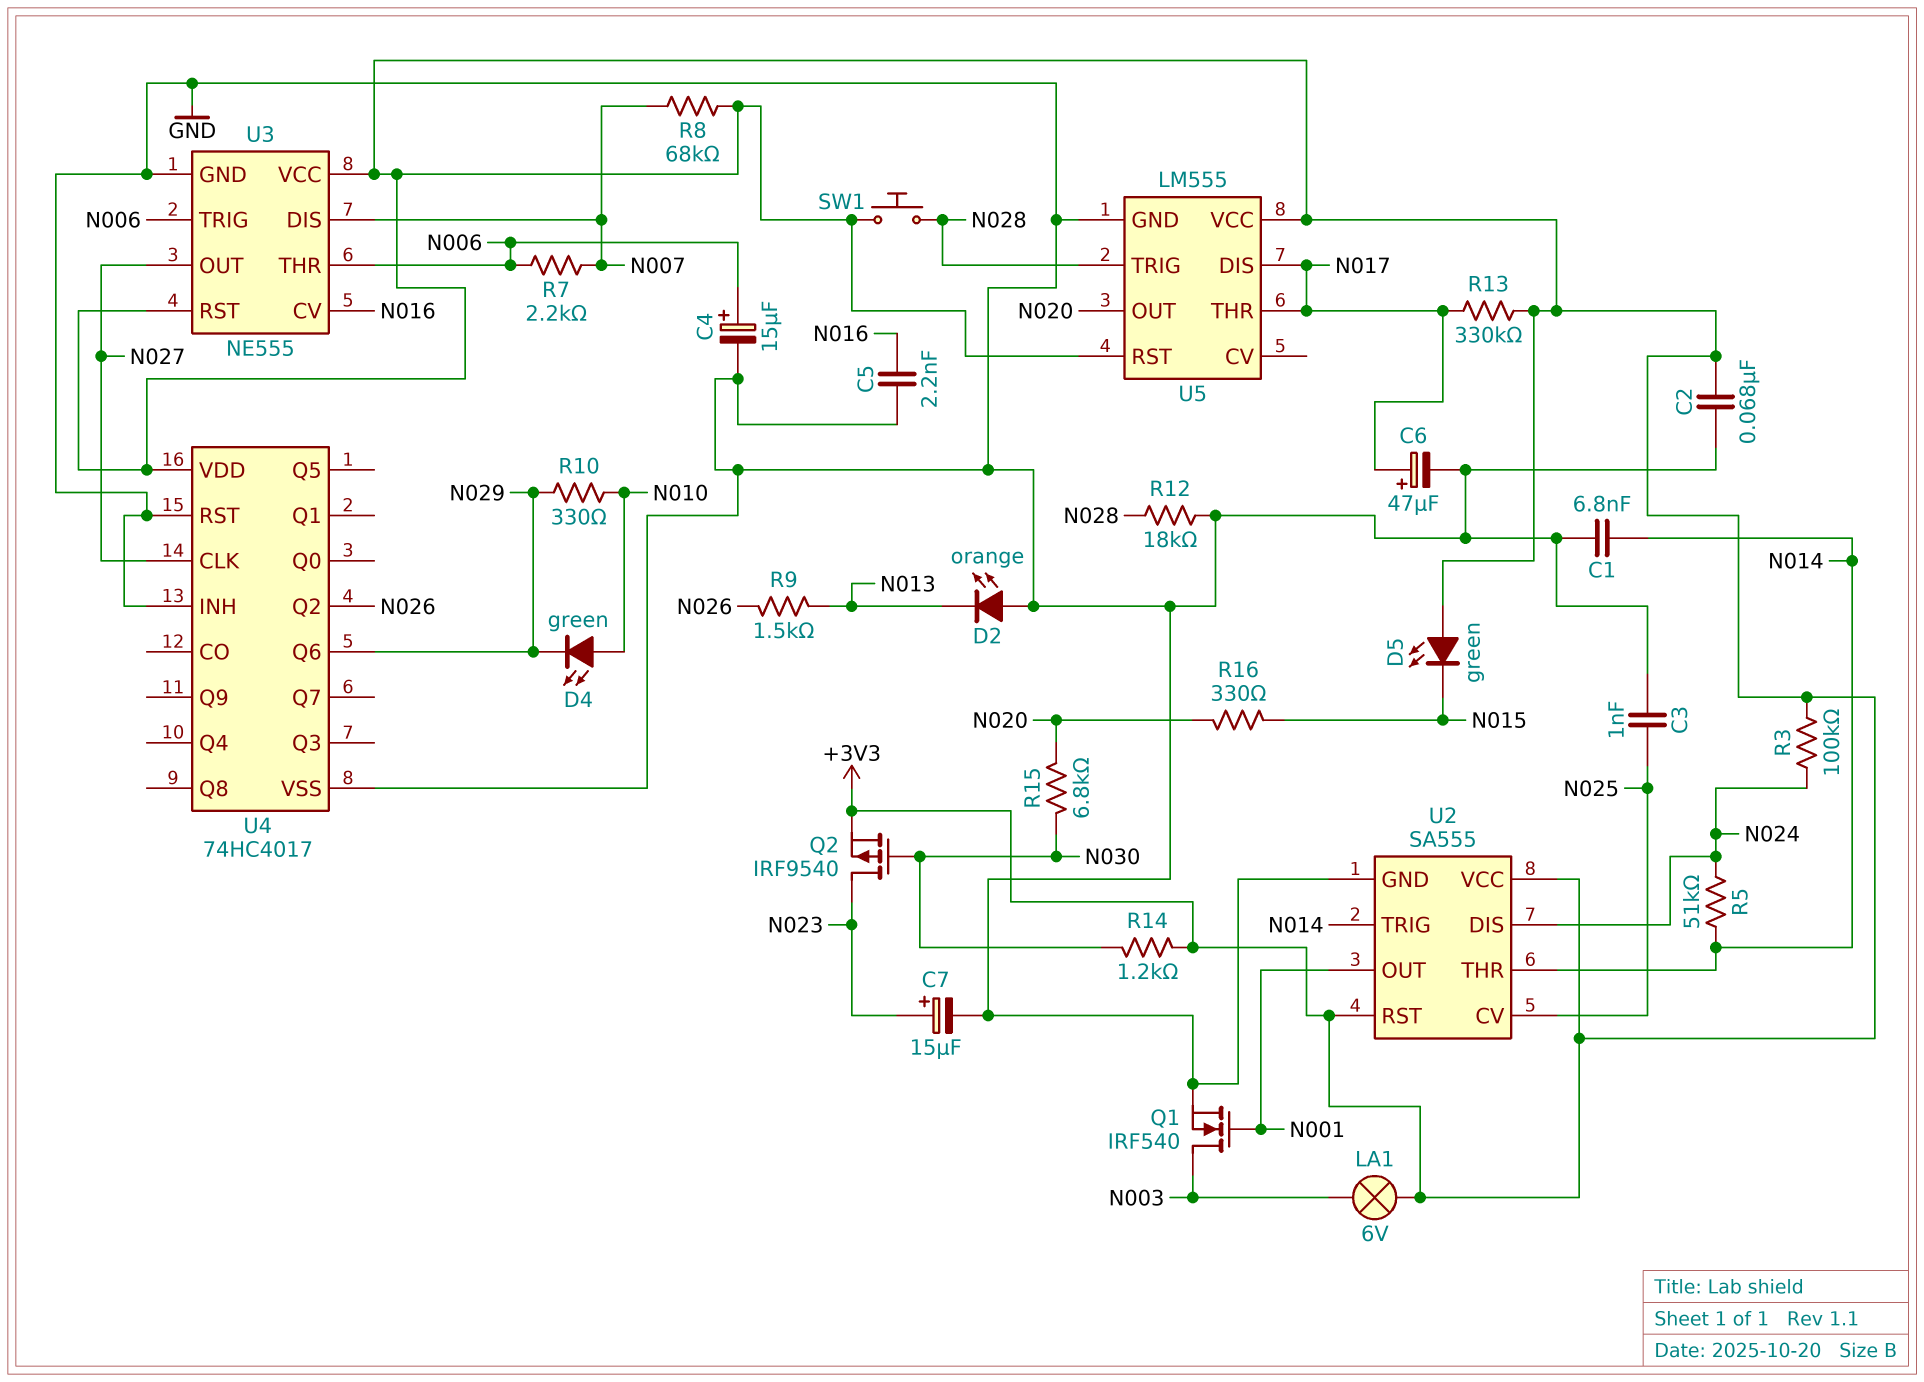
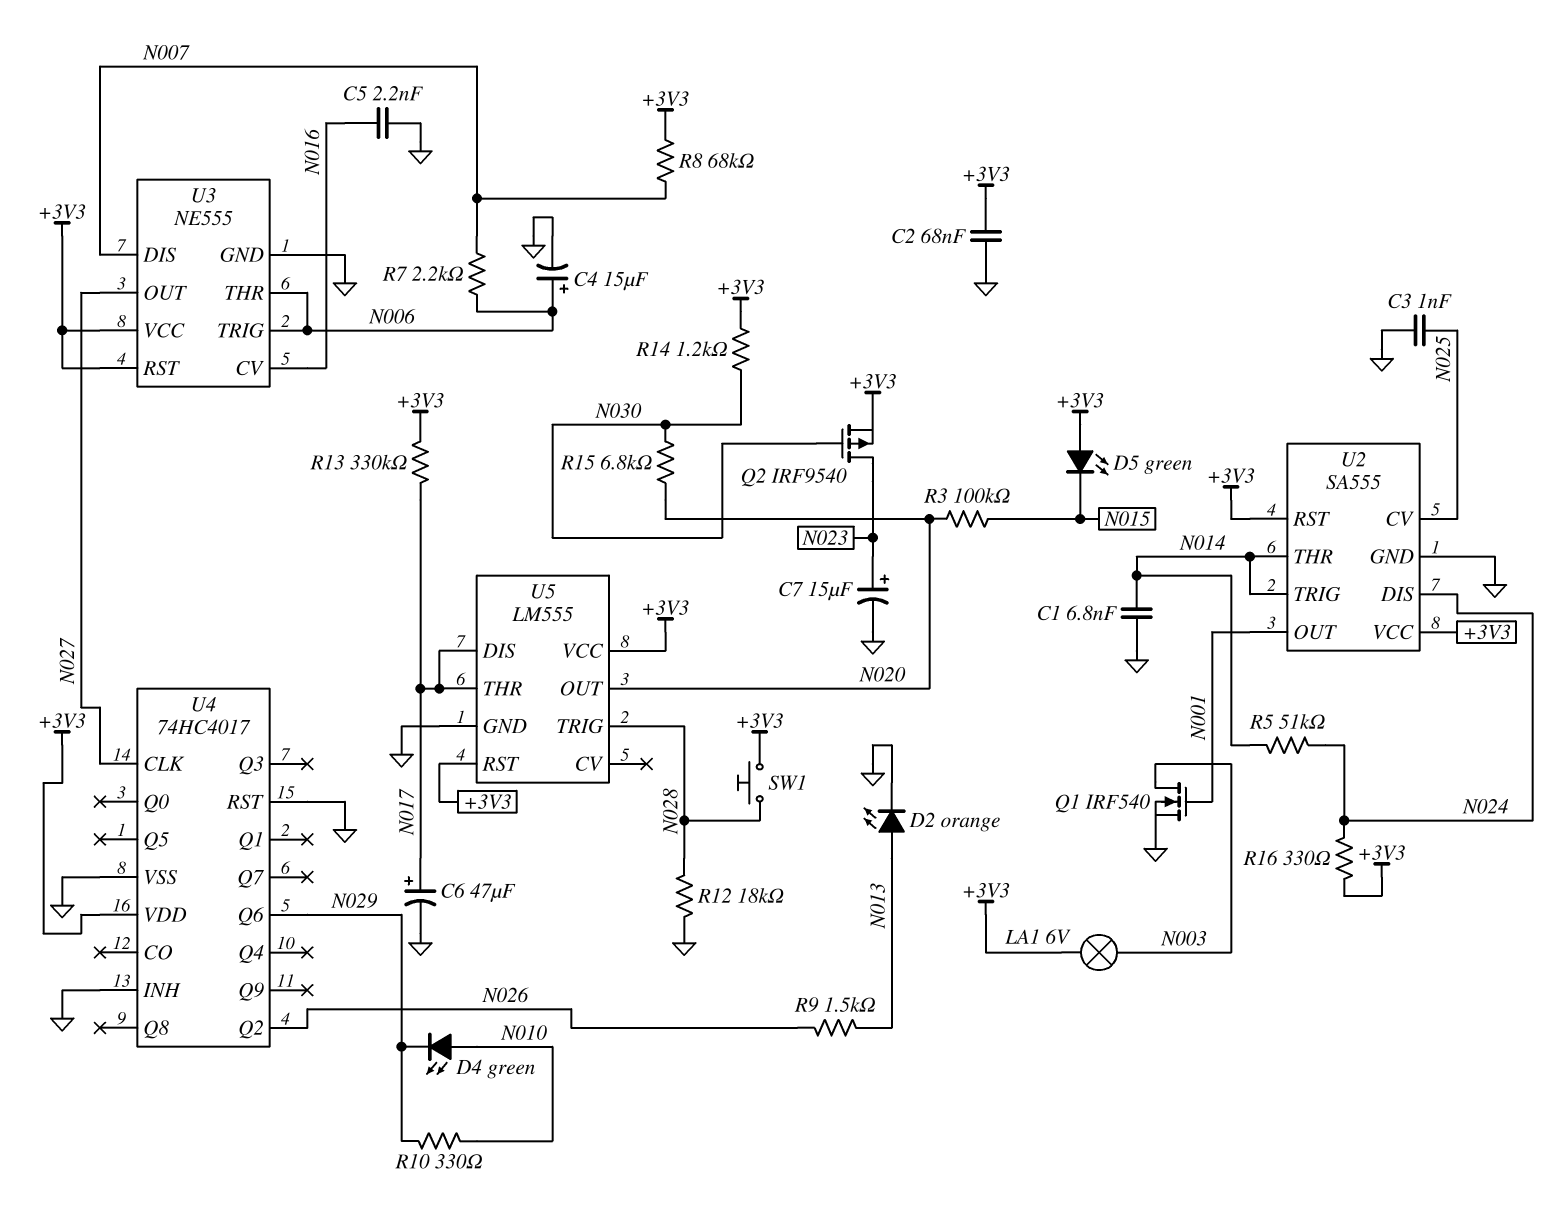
D2: LED orange (A GND, K N013) -> LED orange (A N013, K GND)
R3: 100k (+3V3, N024) -> 100k (N015, N020)
R16: 330 (N015, N020) -> 330 (+3V3, N024)

